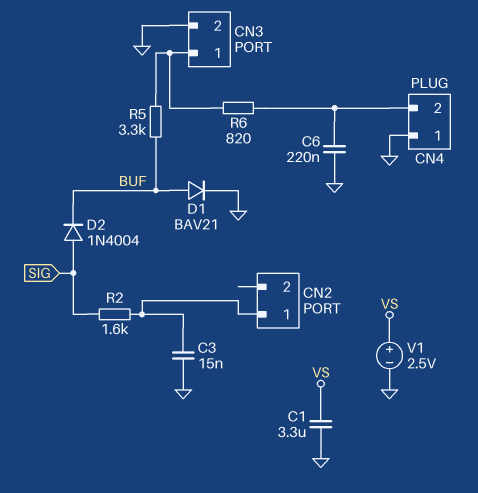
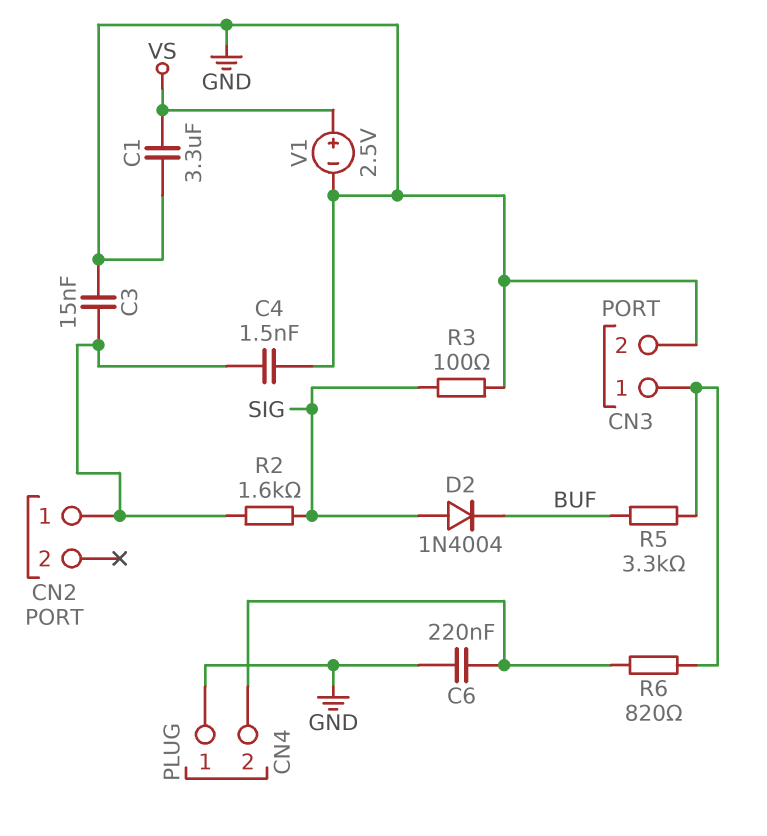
C4: none -> 1.5nF (CN2/1, GND)
D1: diode BAV21 (A BUF, K GND) -> none
R3: none -> 100 (GND, SIG)

